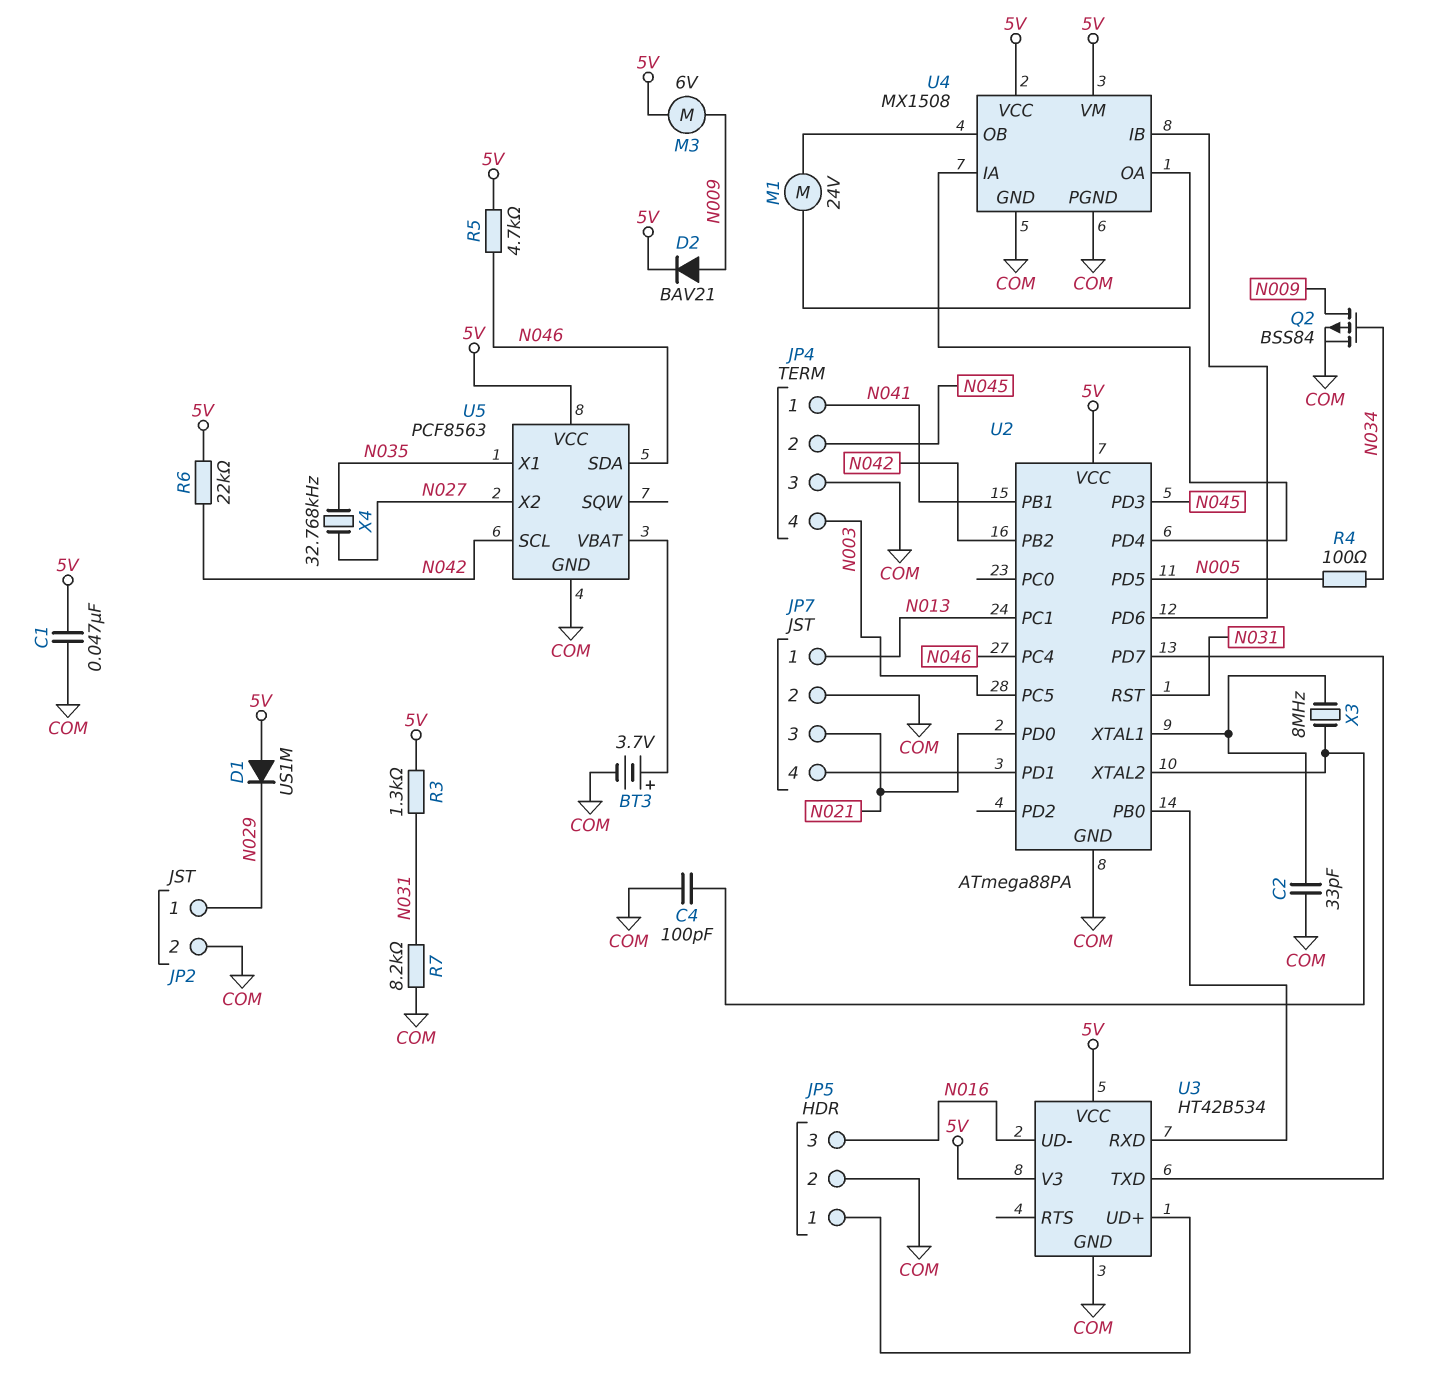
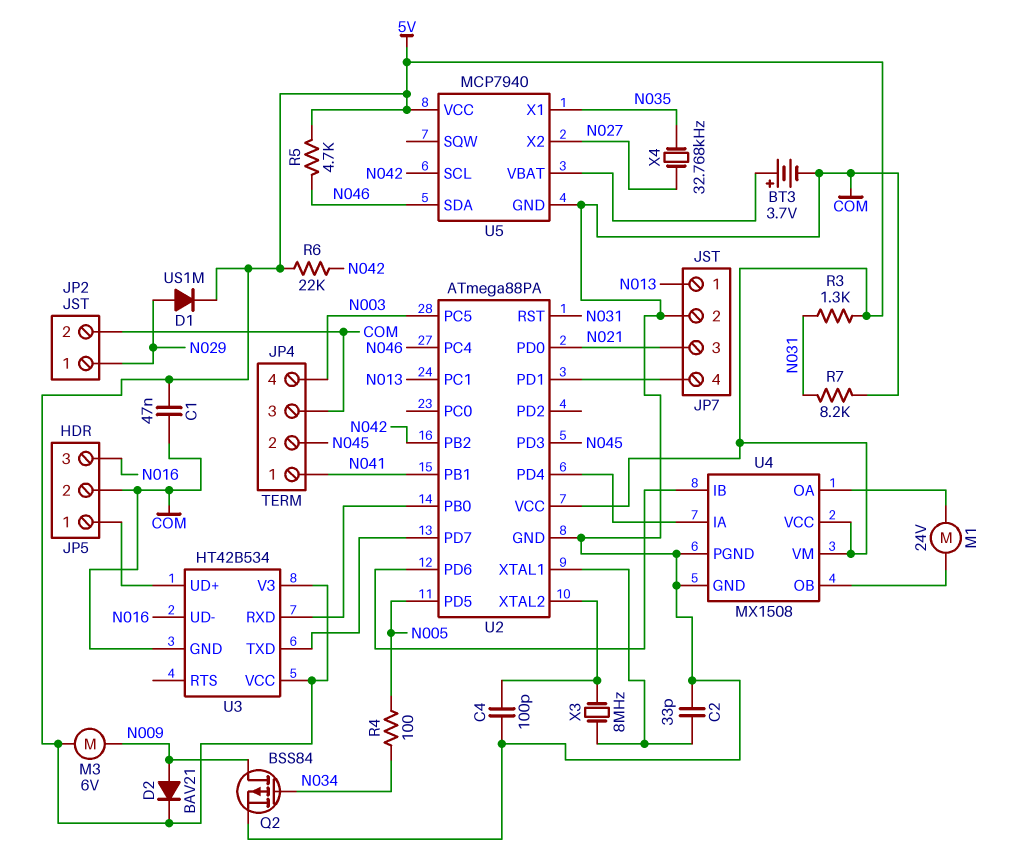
D1: diode US1M (A 5V, K N029) -> diode US1M (A N029, K 5V)
U5: PCF8563 -> MCP7940

